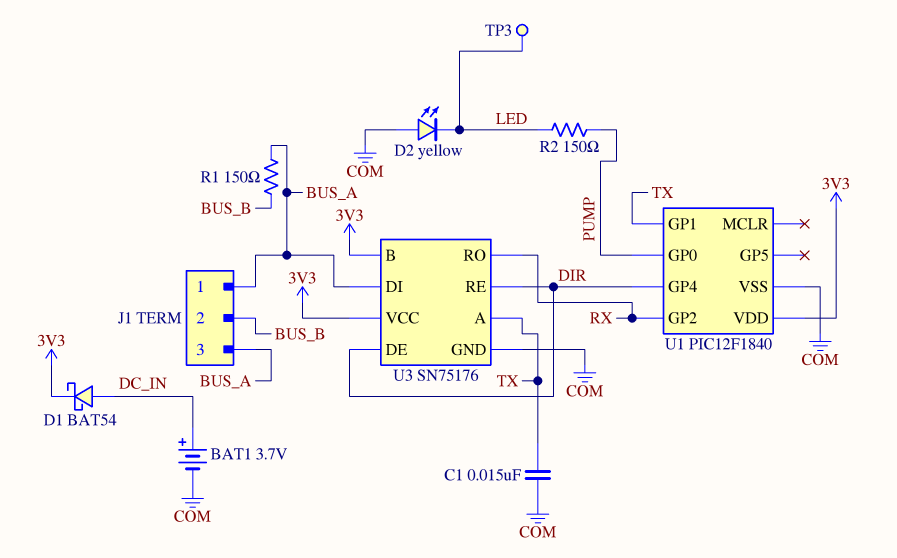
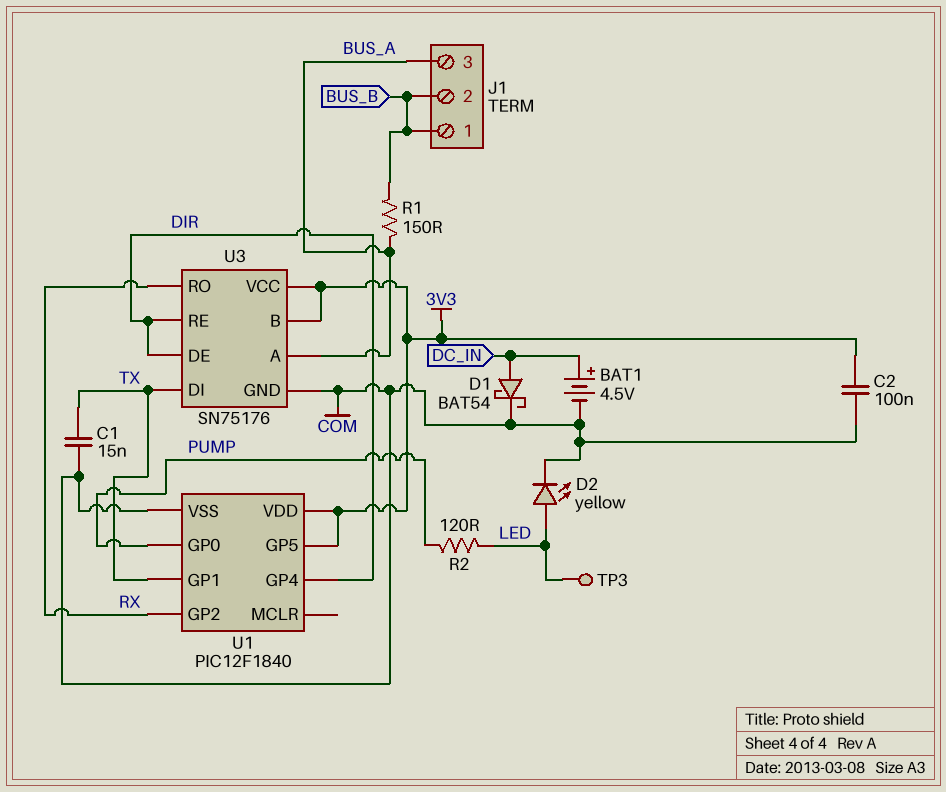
BAT1: 3.7V (plus DC_IN, minus COM) -> 4.5V (plus DC_IN, minus COM)
C2: none -> 100nF (3V3, COM)
D1: schottky BAT54 (A DC_IN, K 3V3) -> schottky BAT54 (A DC_IN, K COM)
D2: LED yellow (A COM, K LED) -> LED yellow (A LED, K COM)
J1 pin 1: BUS_A -> BUS_B
R2: 150 (LED, PUMP) -> 120 (LED, PUMP)
U1 pin GP5: none -> 3V3
U3 pin A: TX -> BUS_A
U3 pin DI: BUS_A -> TX

